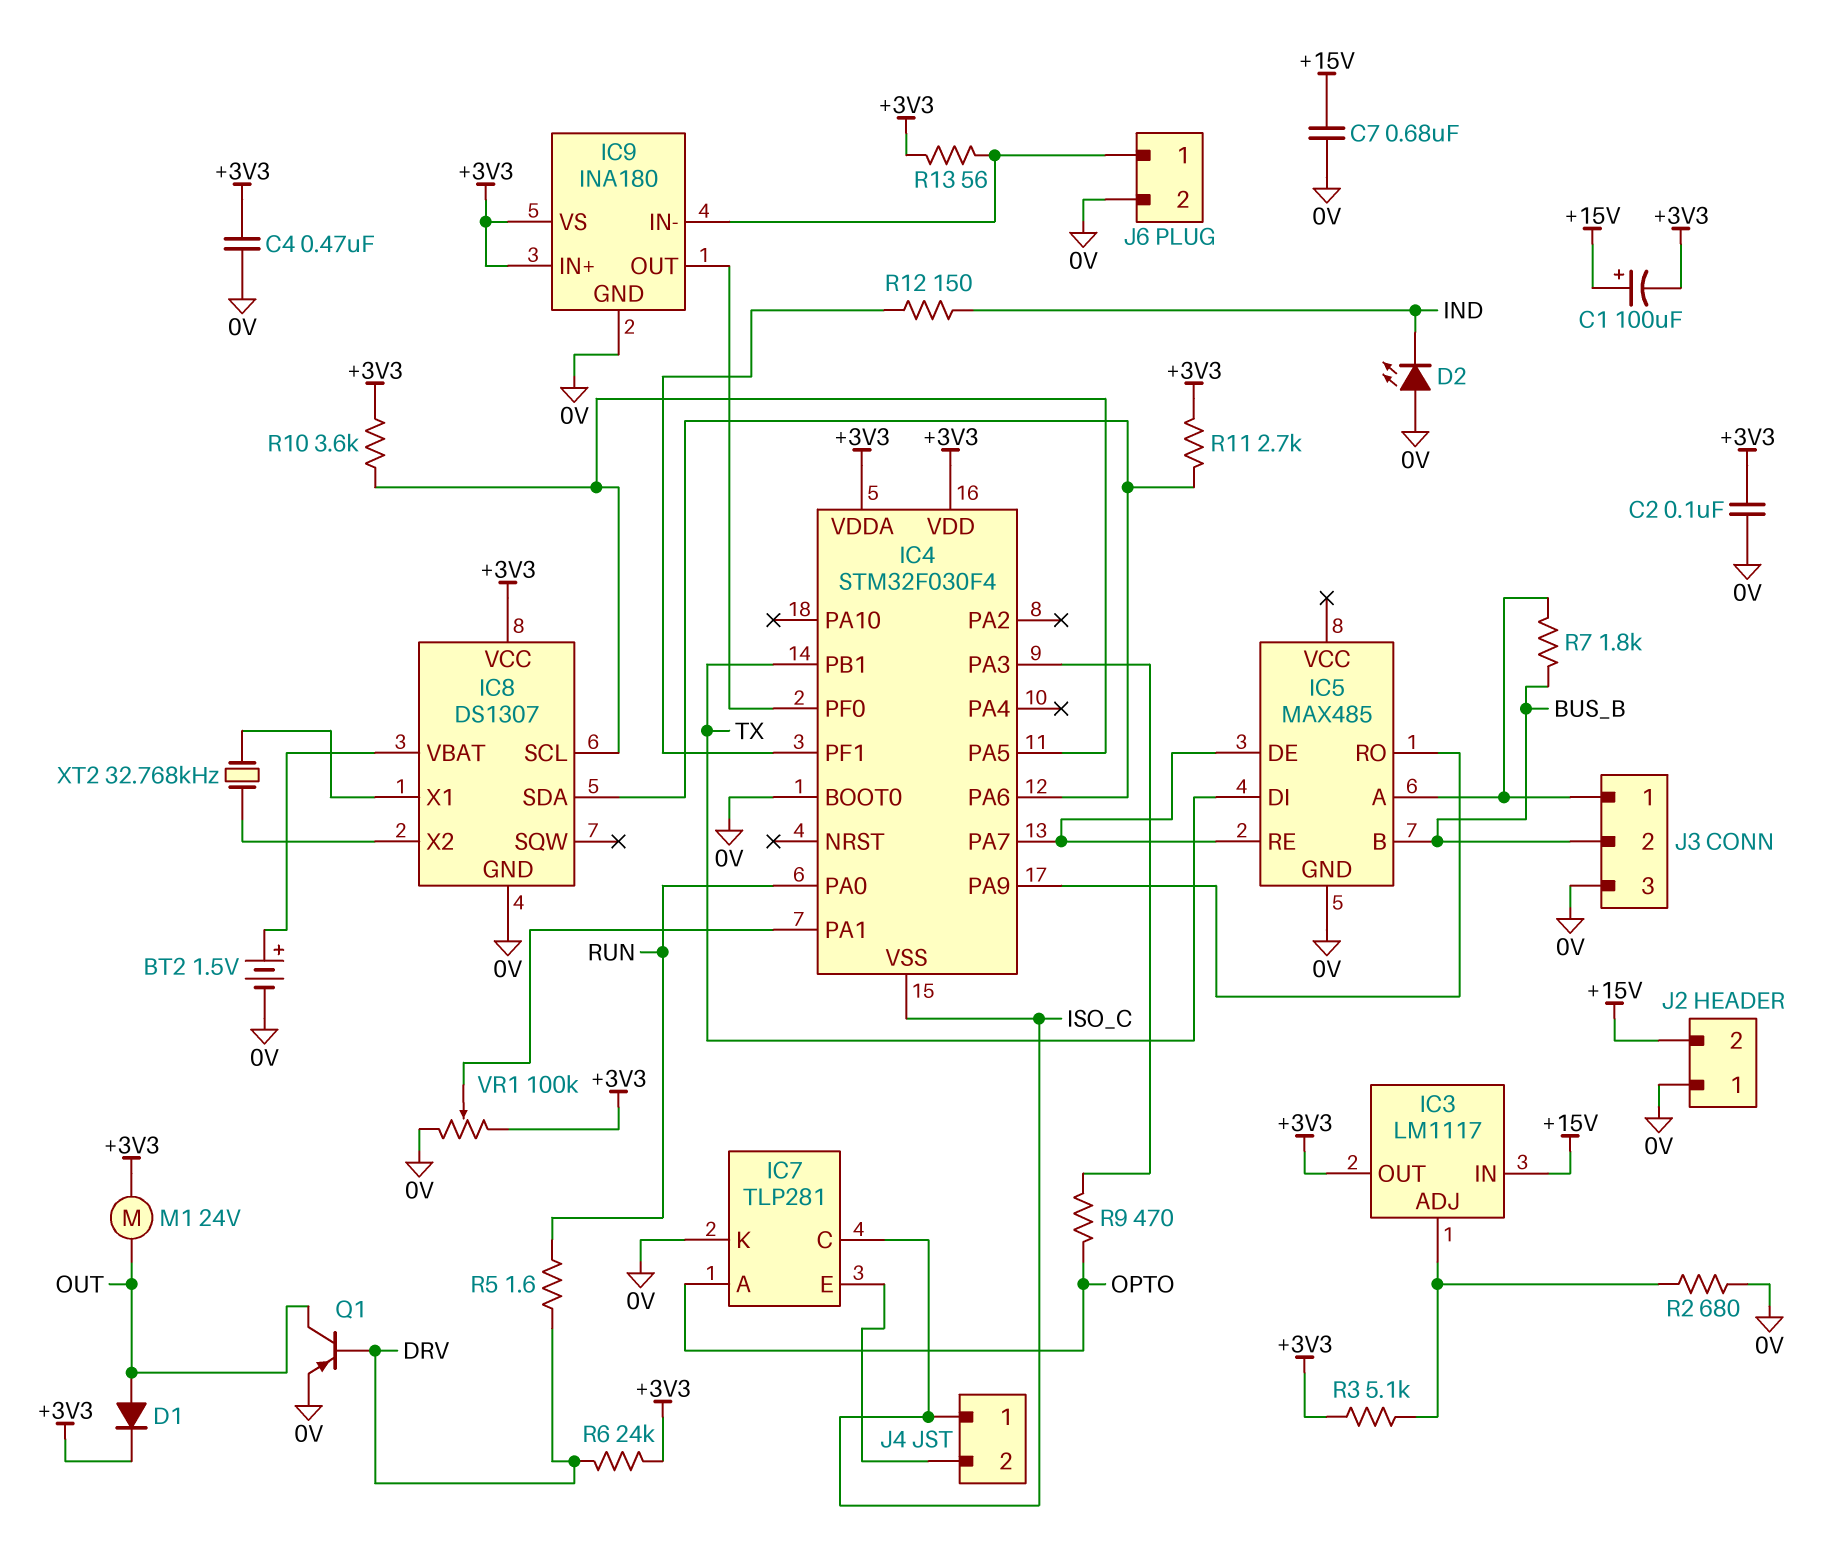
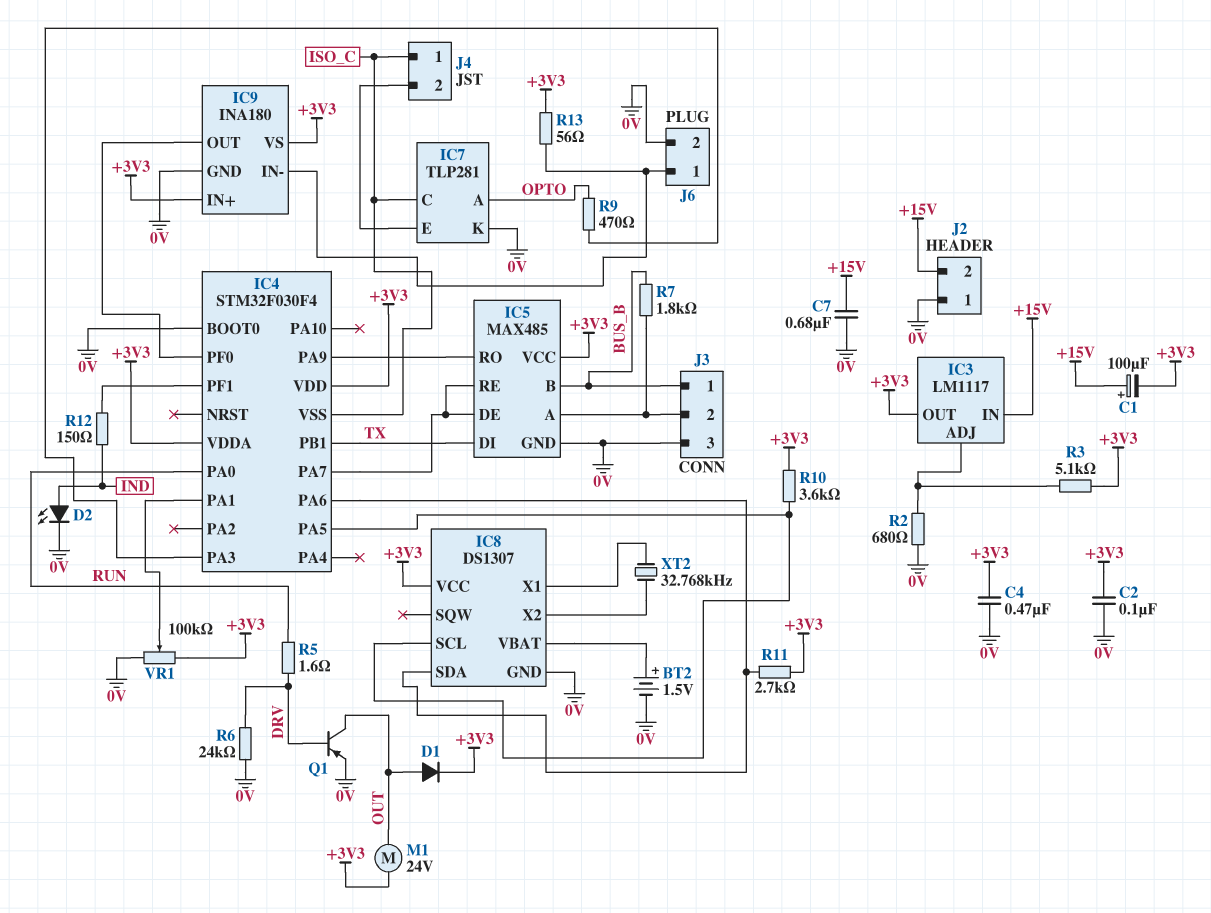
D2: LED (A 0V, K IND) -> LED (A IND, K 0V)
IC5 pin VCC: none -> +3V3
J3 pin 1: IC5/A -> BUS_B
J3 pin 2: BUS_B -> IC5/A
R6: 24k (+3V3, DRV) -> 24k (0V, DRV)

